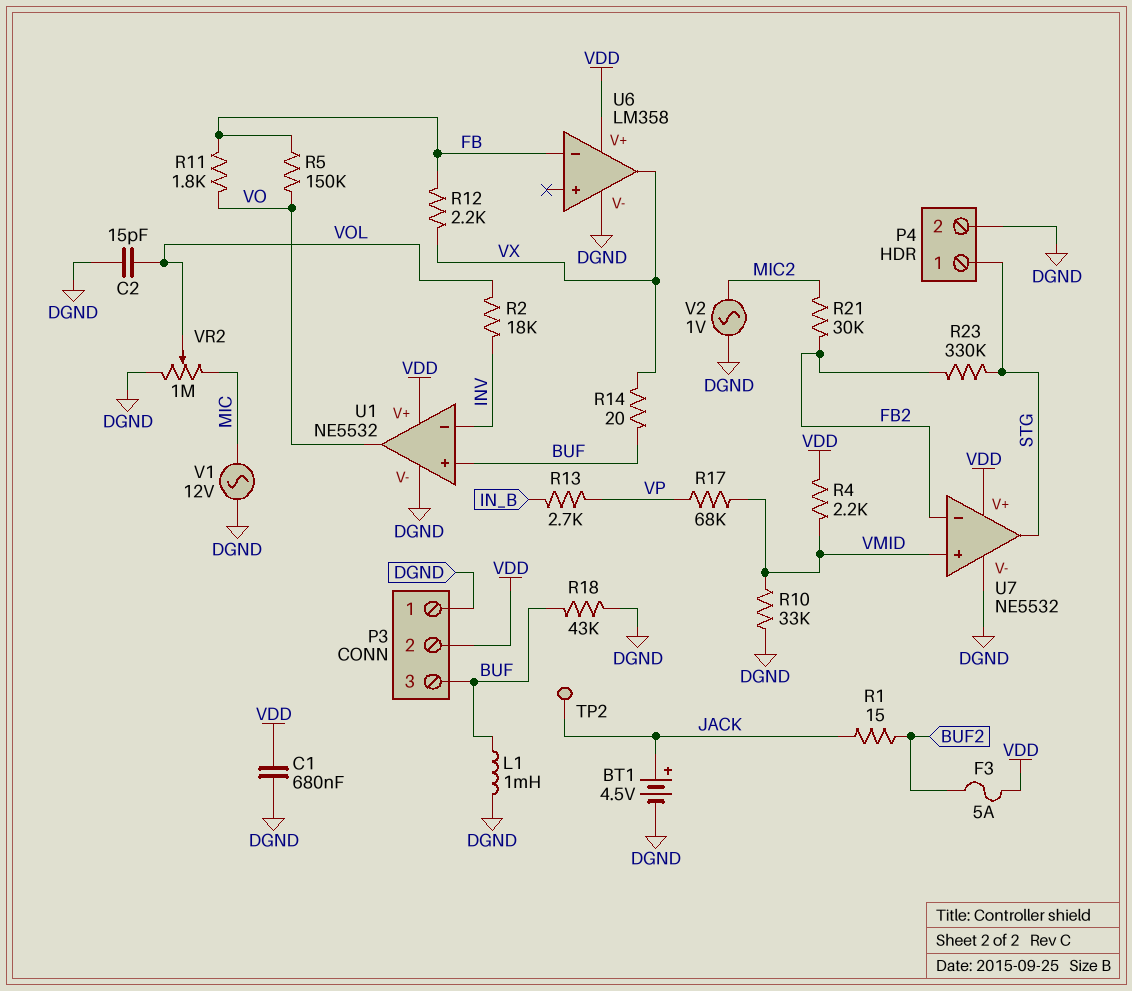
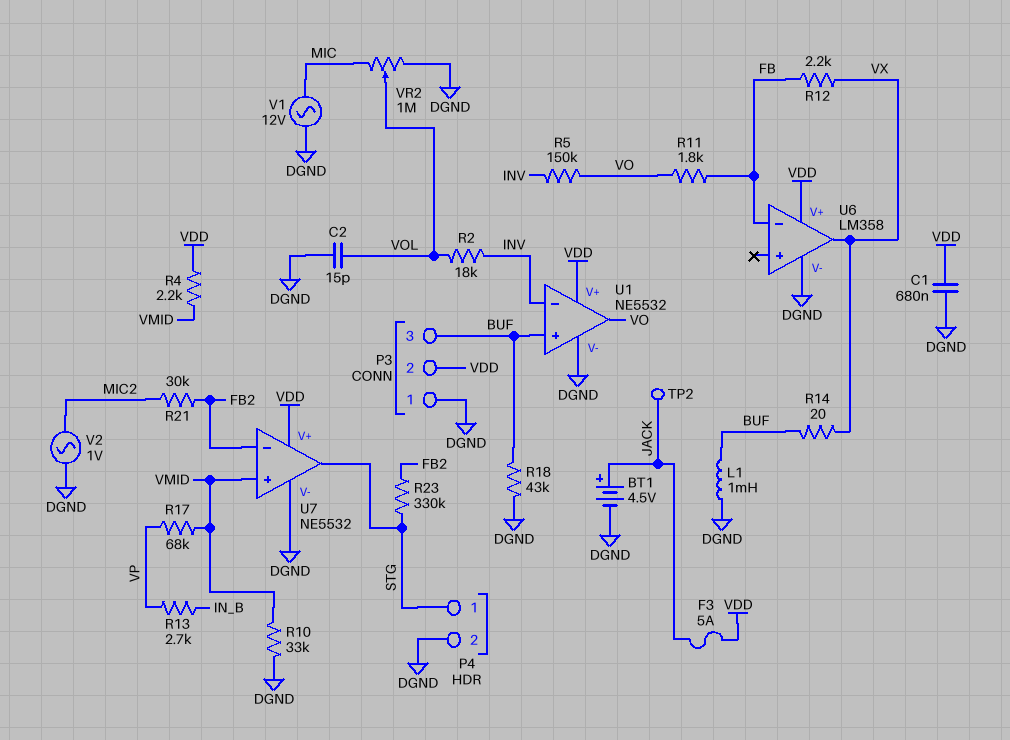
F3: 5A (BUF2, VDD) -> 5A (JACK, VDD)
R1: 15 (BUF2, JACK) -> none
R5: 150k (FB, VO) -> 150k (INV, VO)

